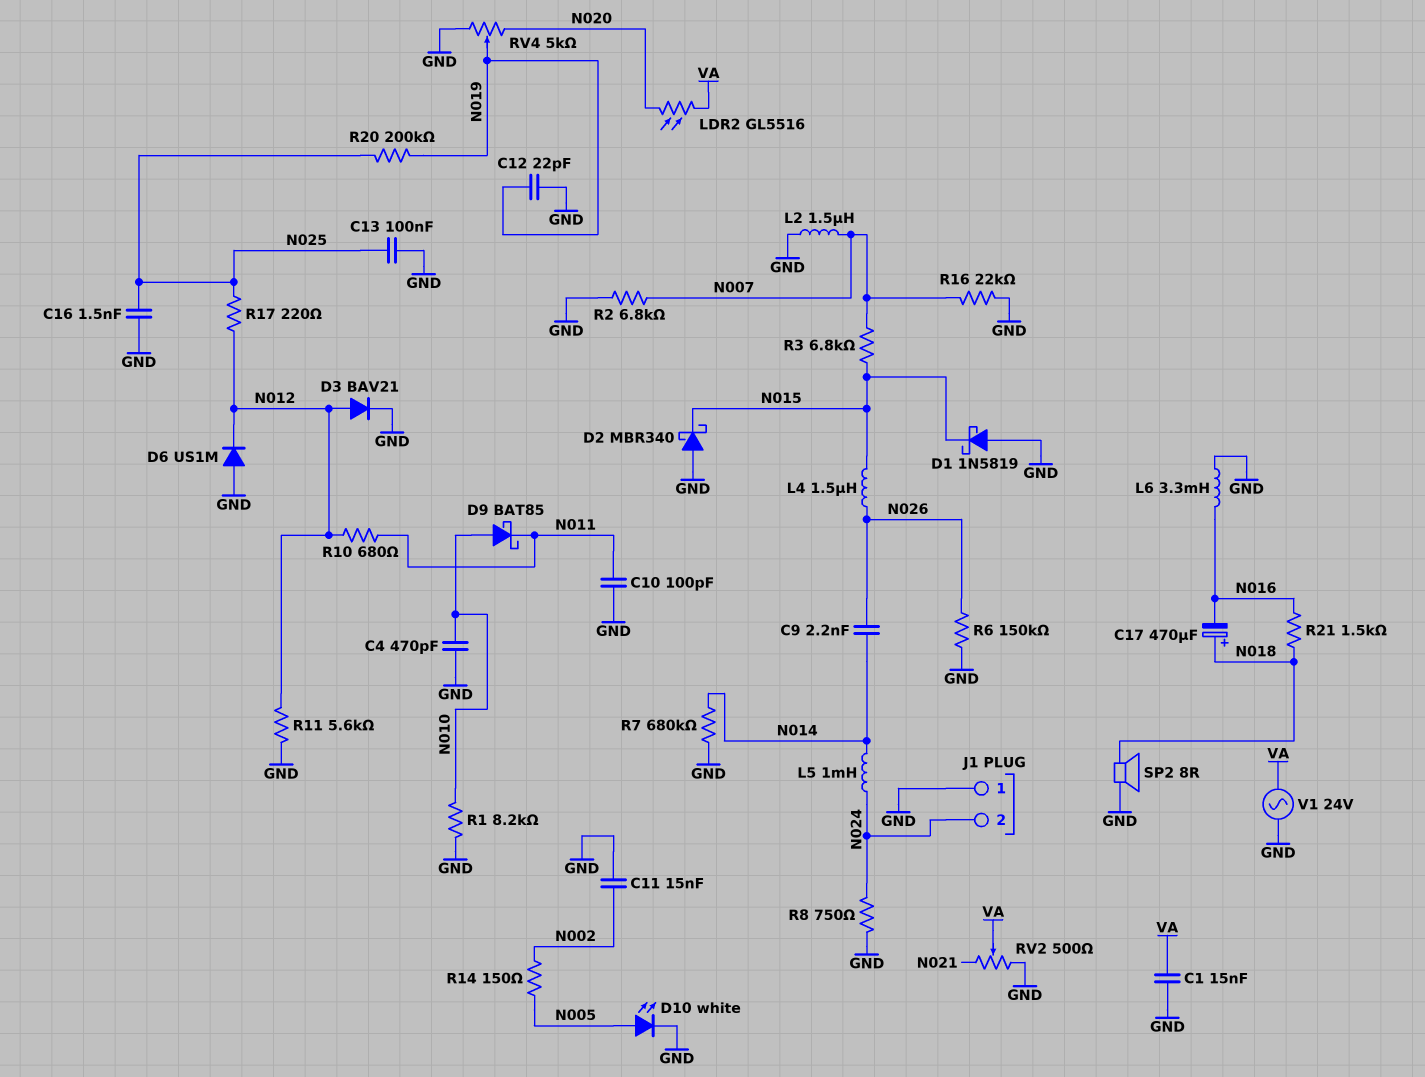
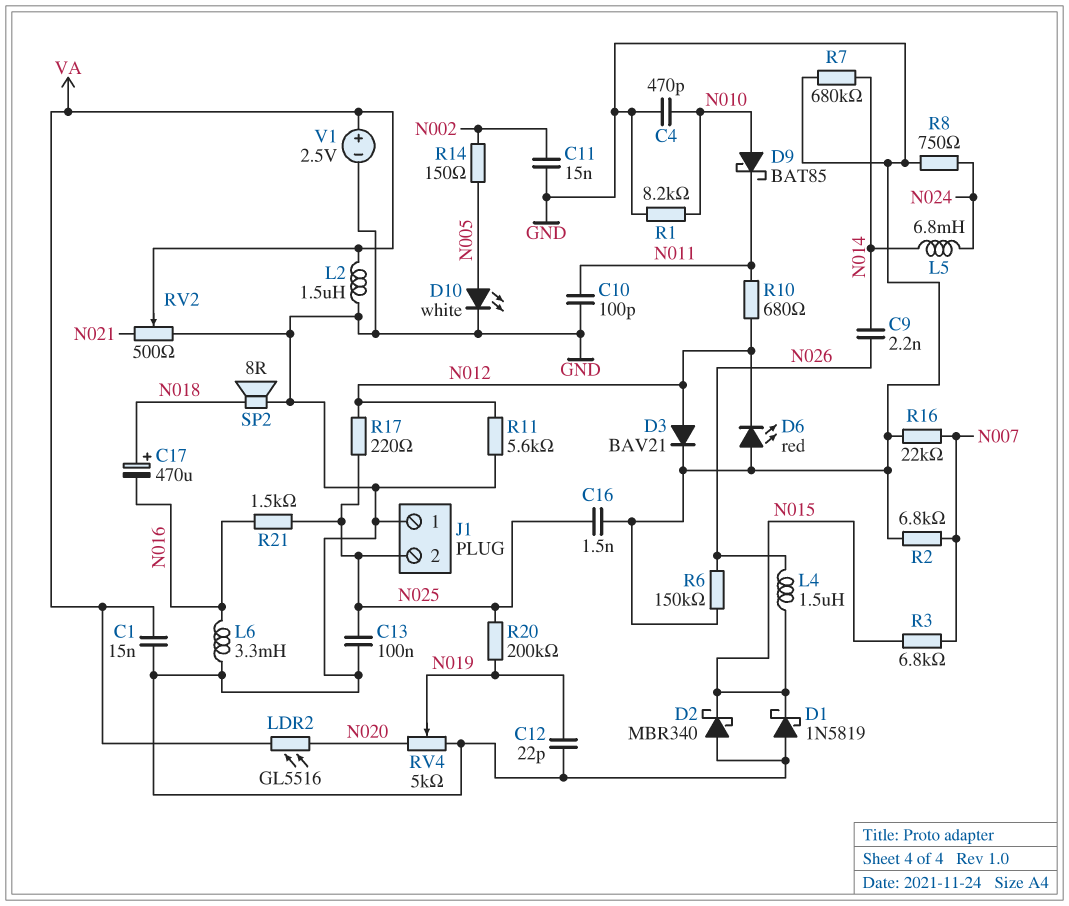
D6: diode US1M (A GND, K N012) -> LED red (A GND, K N012)
J1 pin 2: N024 -> N025
L2: 1.5uH (GND, N007) -> 1.5uH (GND, VA)
L5: 1mH (N014, N024) -> 6.8mH (N014, N024)
R21: 1.5k (N016, N018) -> 1.5k (N016, N025)
V1: AC 24V (GND, VA) -> 2.5V (plus VA, minus GND)

